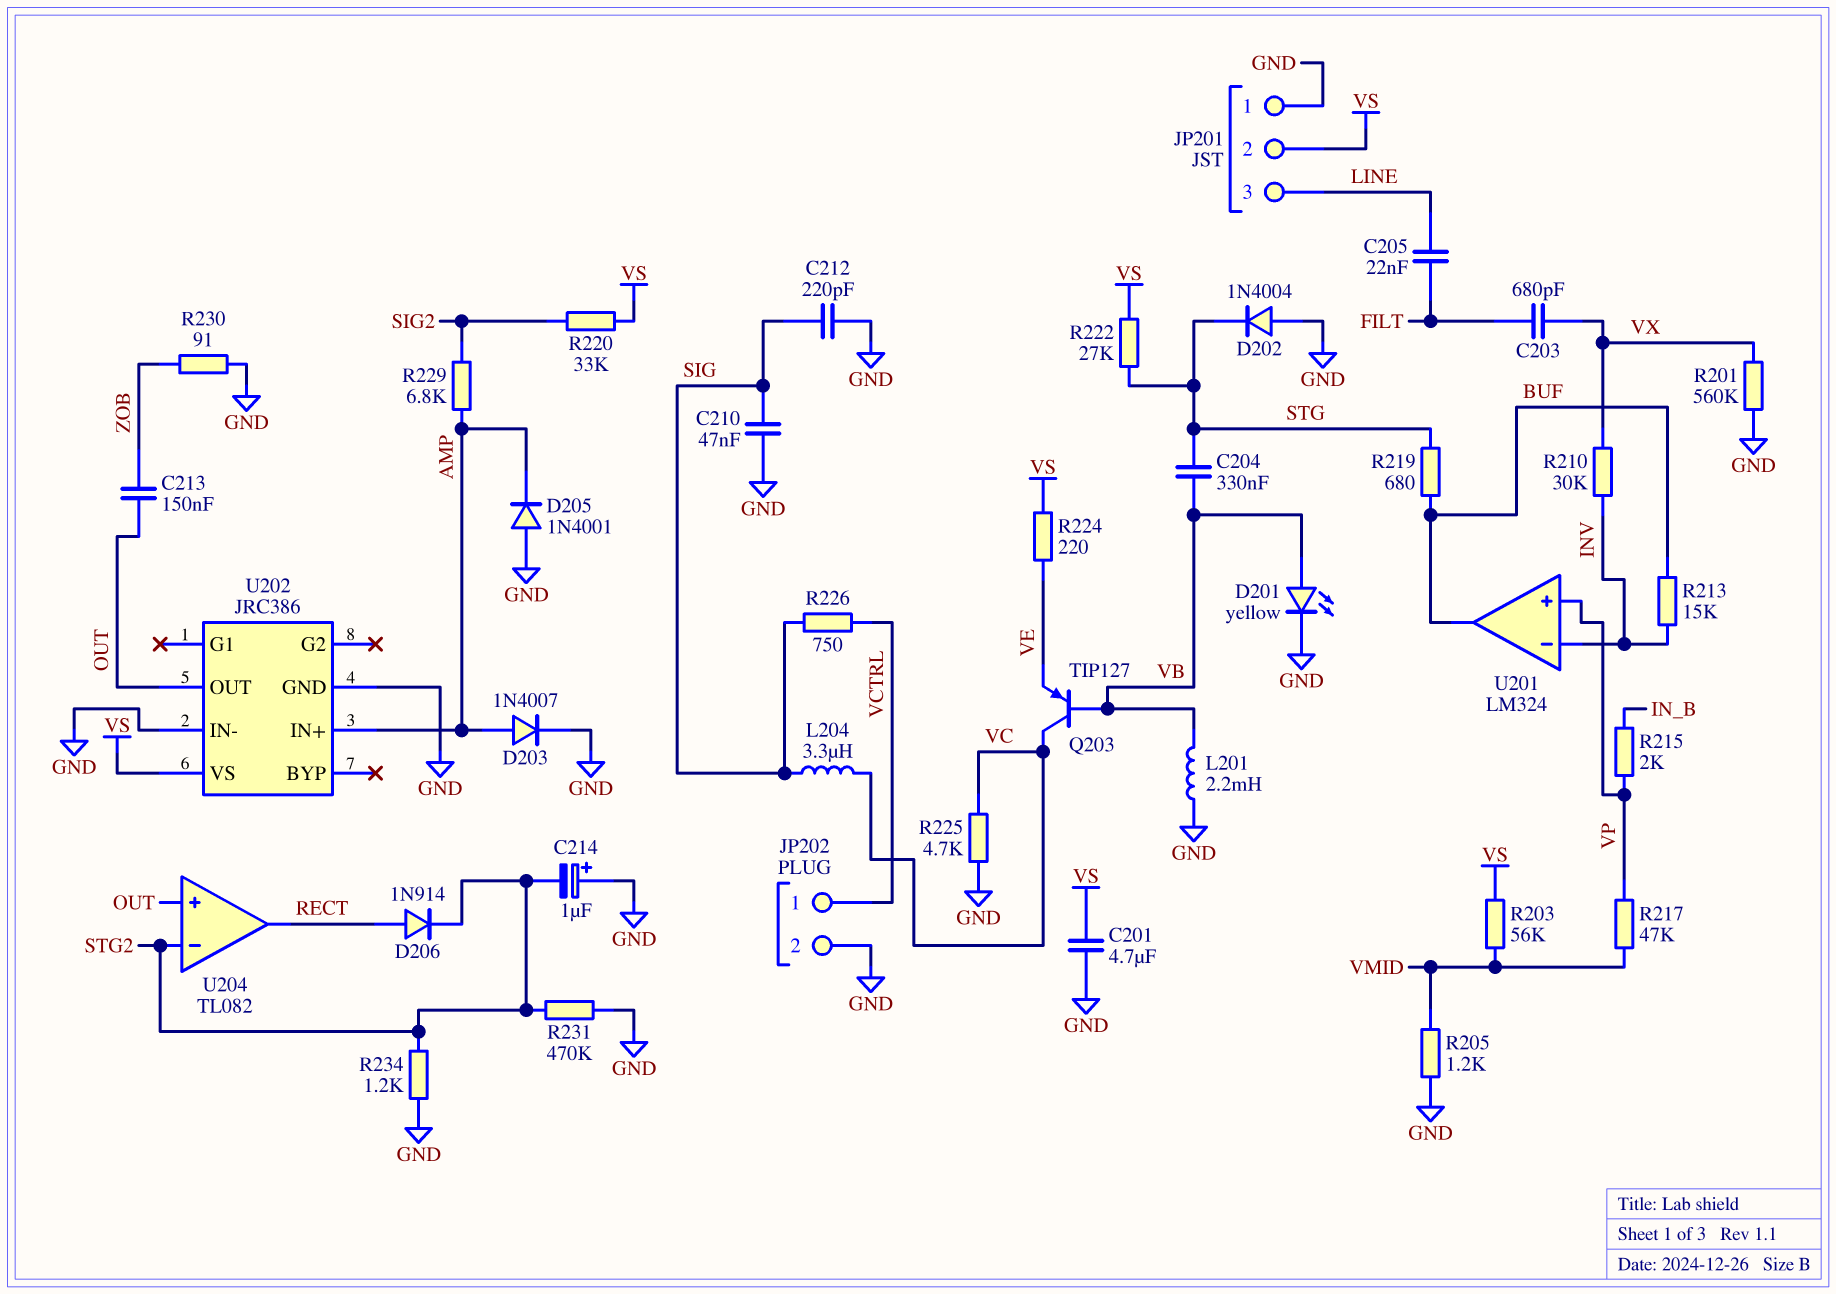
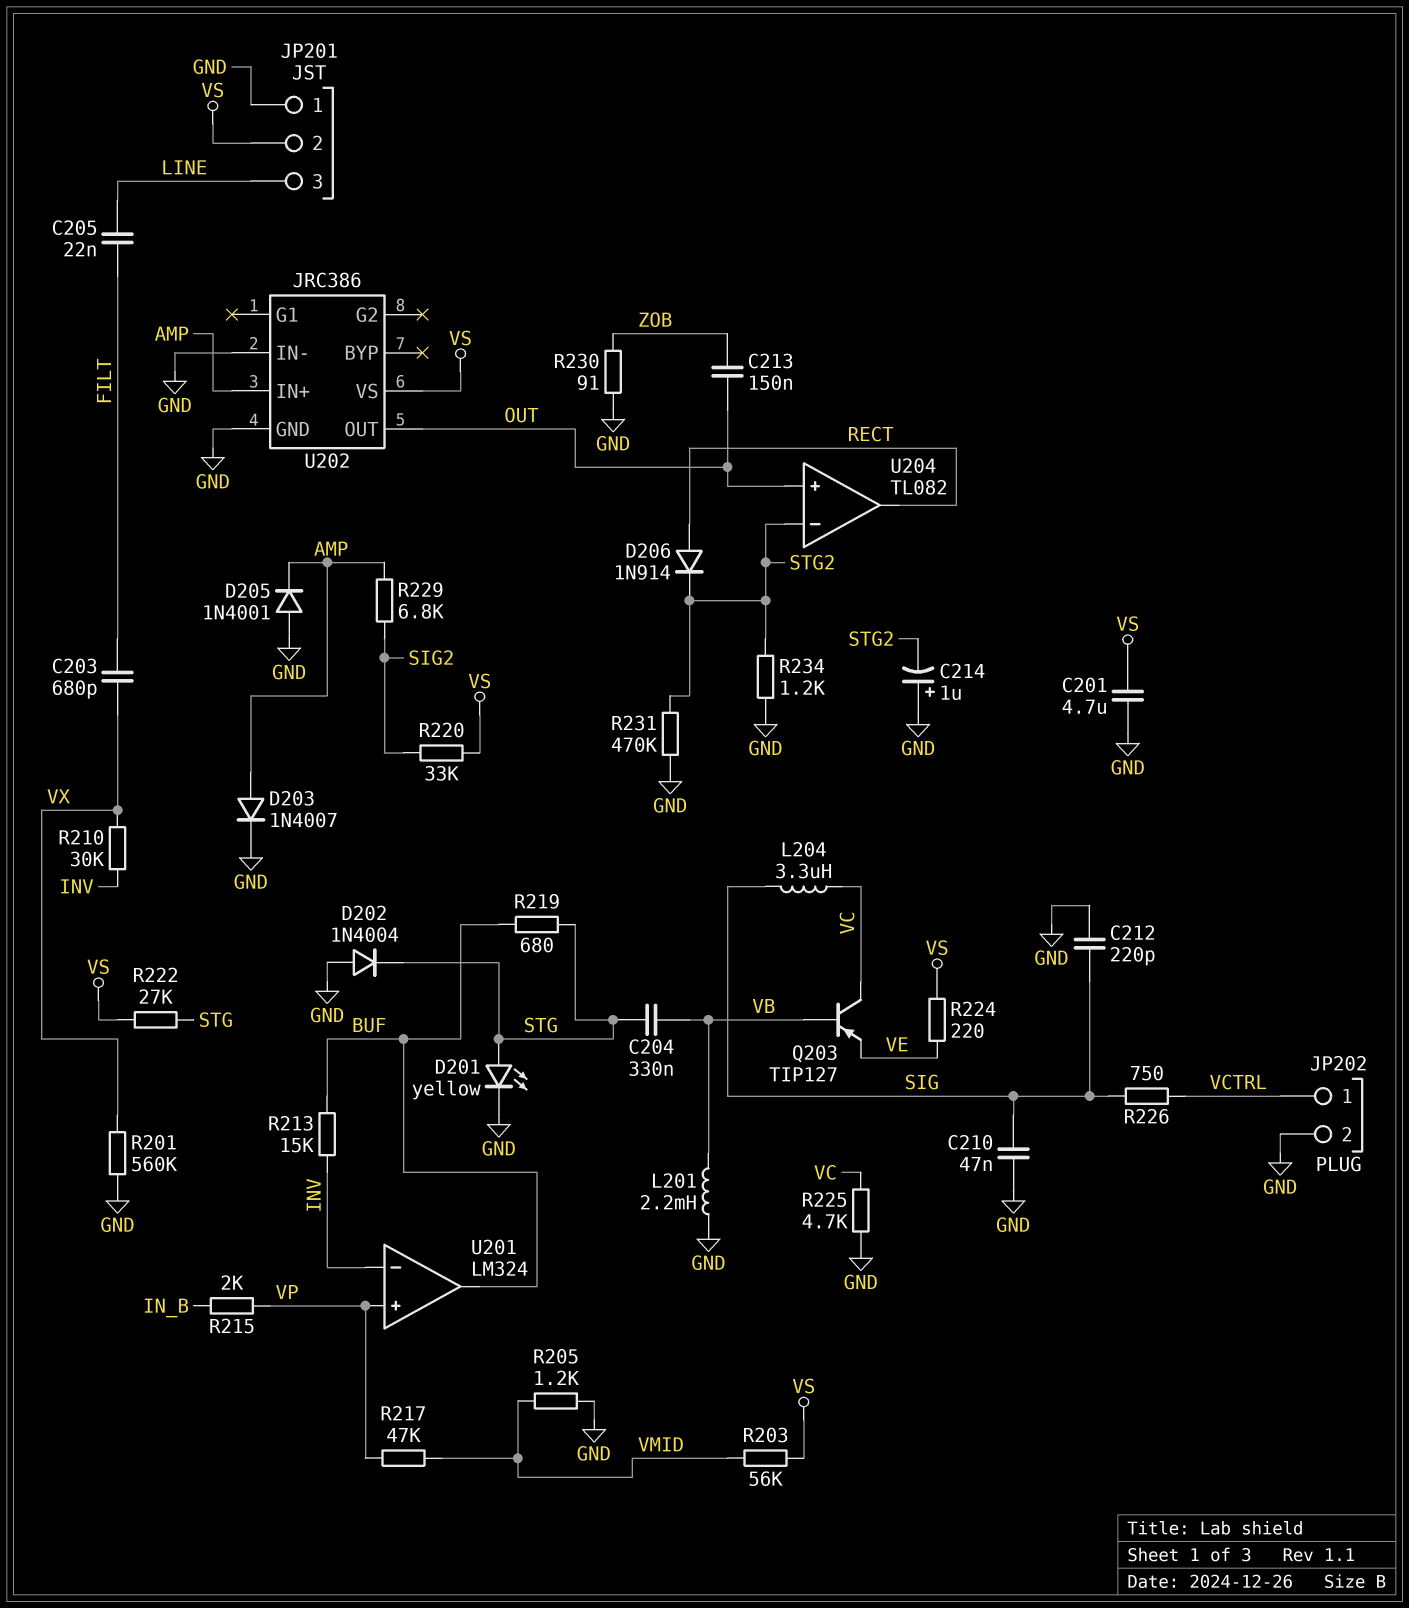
D201: LED yellow (A VB, K GND) -> LED yellow (A STG, K GND)

